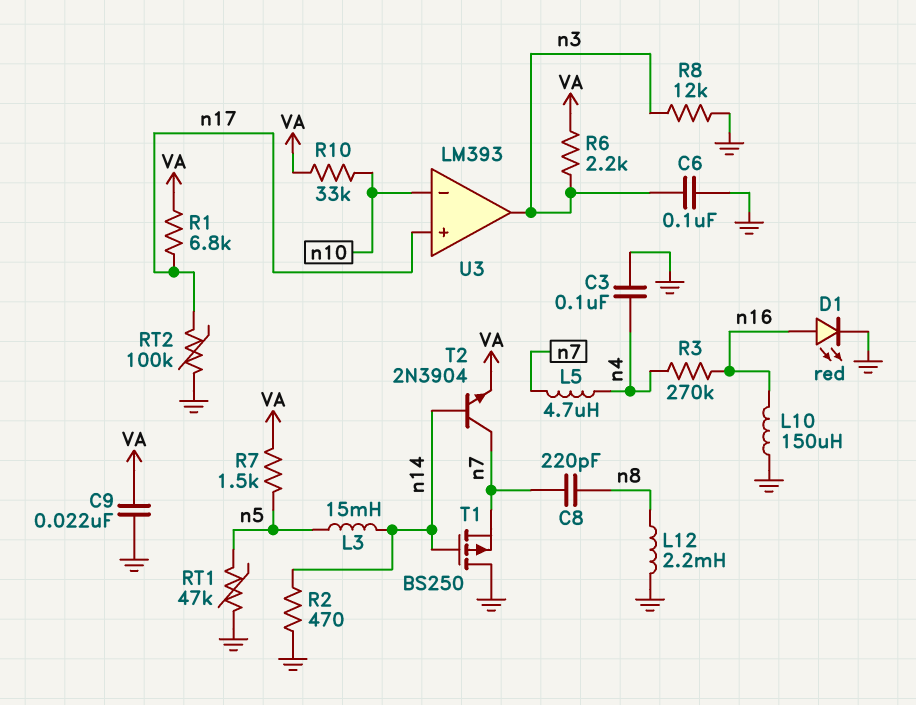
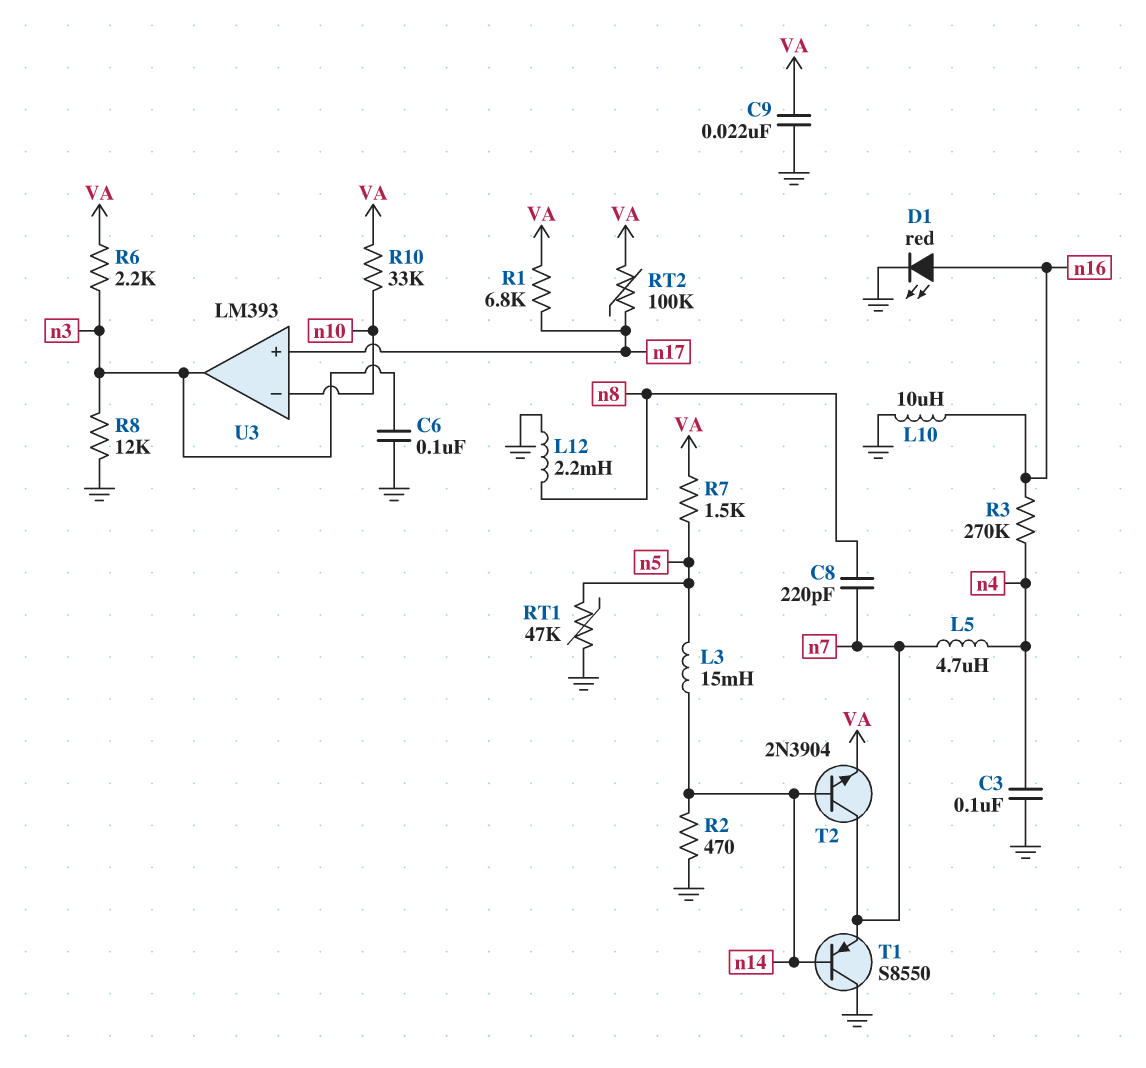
L10: 150uH (GND, n16) -> 10uH (GND, n16)
RT2: 100k (GND, n17) -> 100k (VA, n17)
T1: PMOS BS250 (G n14, D GND, S n7) -> PNP S8550 (B n14, C GND, E n7)

